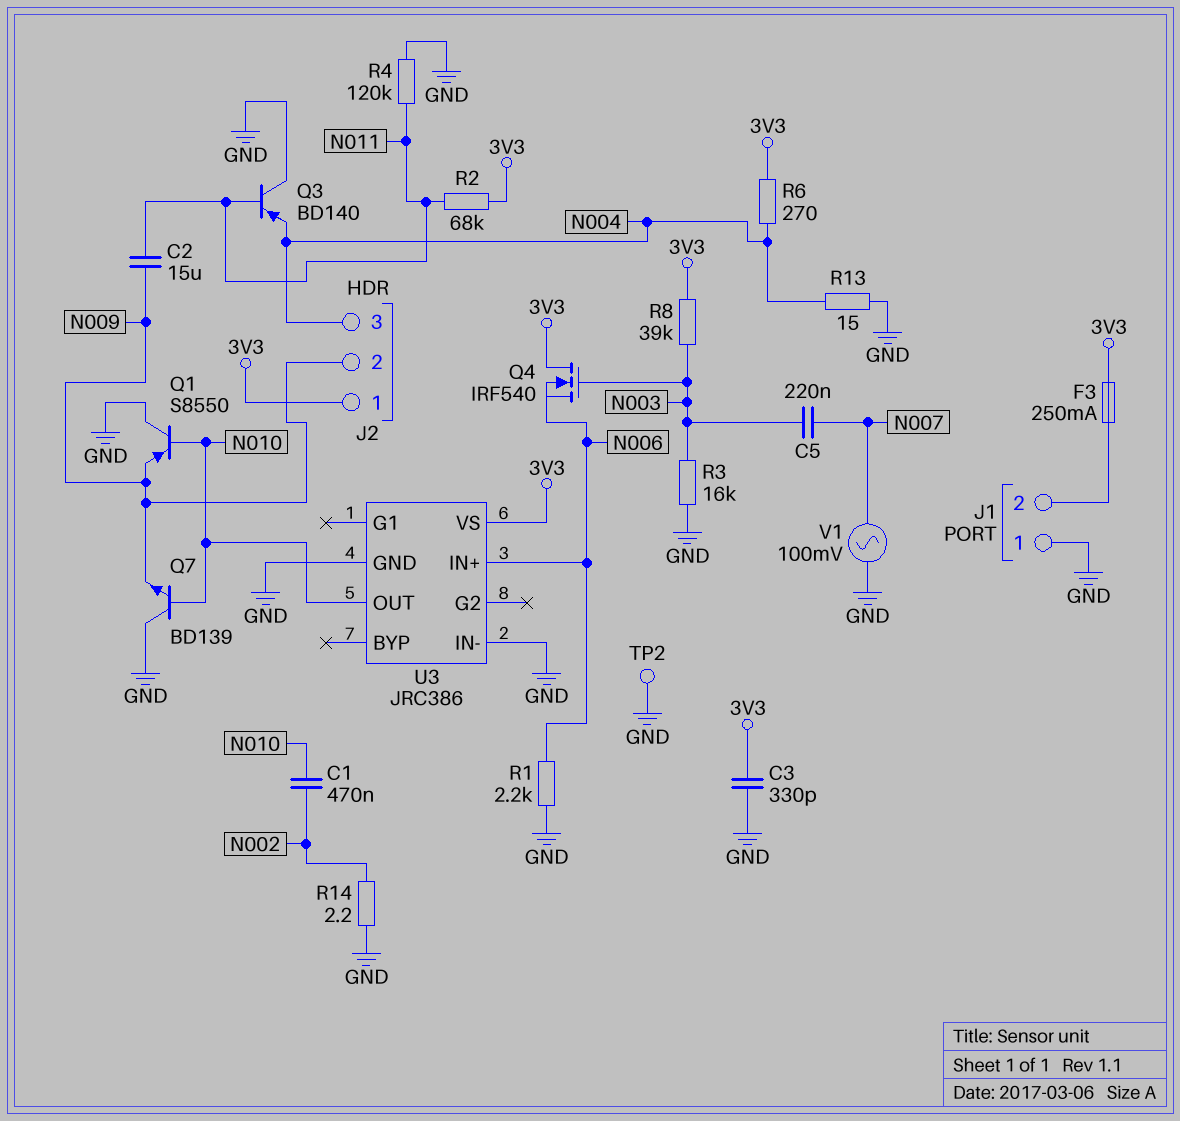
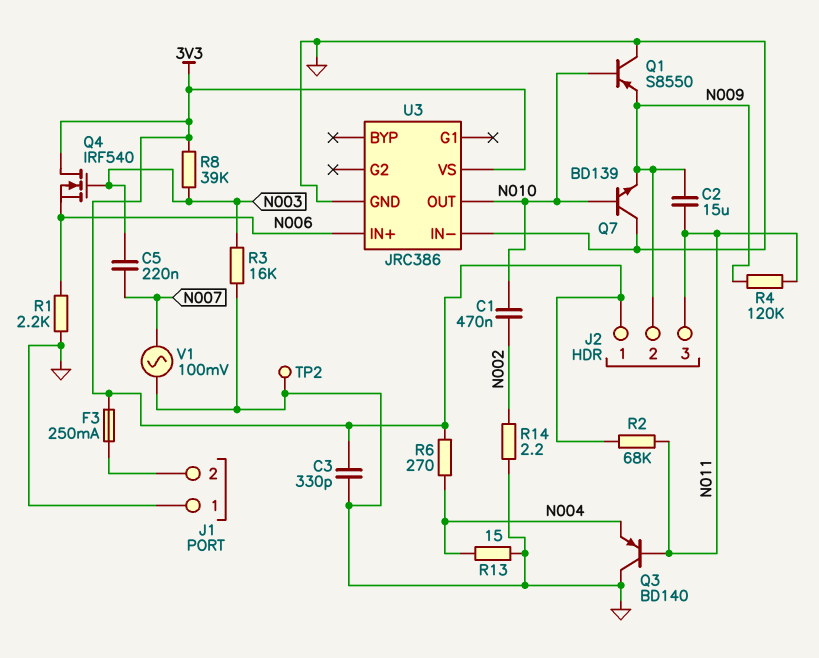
J2 pin 3: N004 -> N011
R4: 120k (GND, N011) -> 120k (N009, N011)

